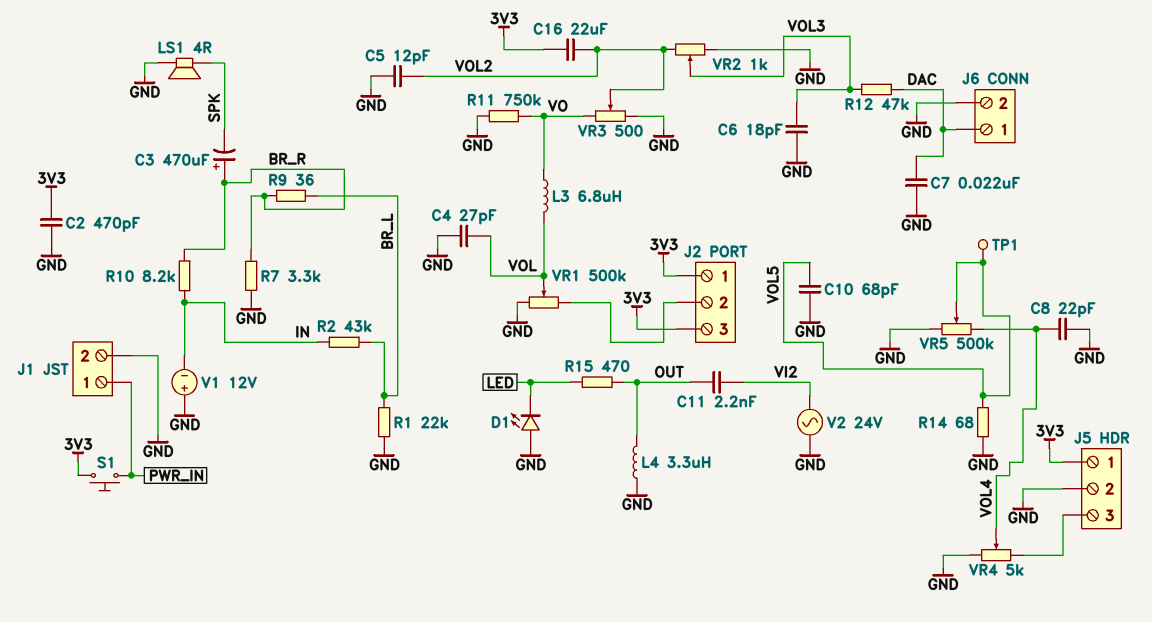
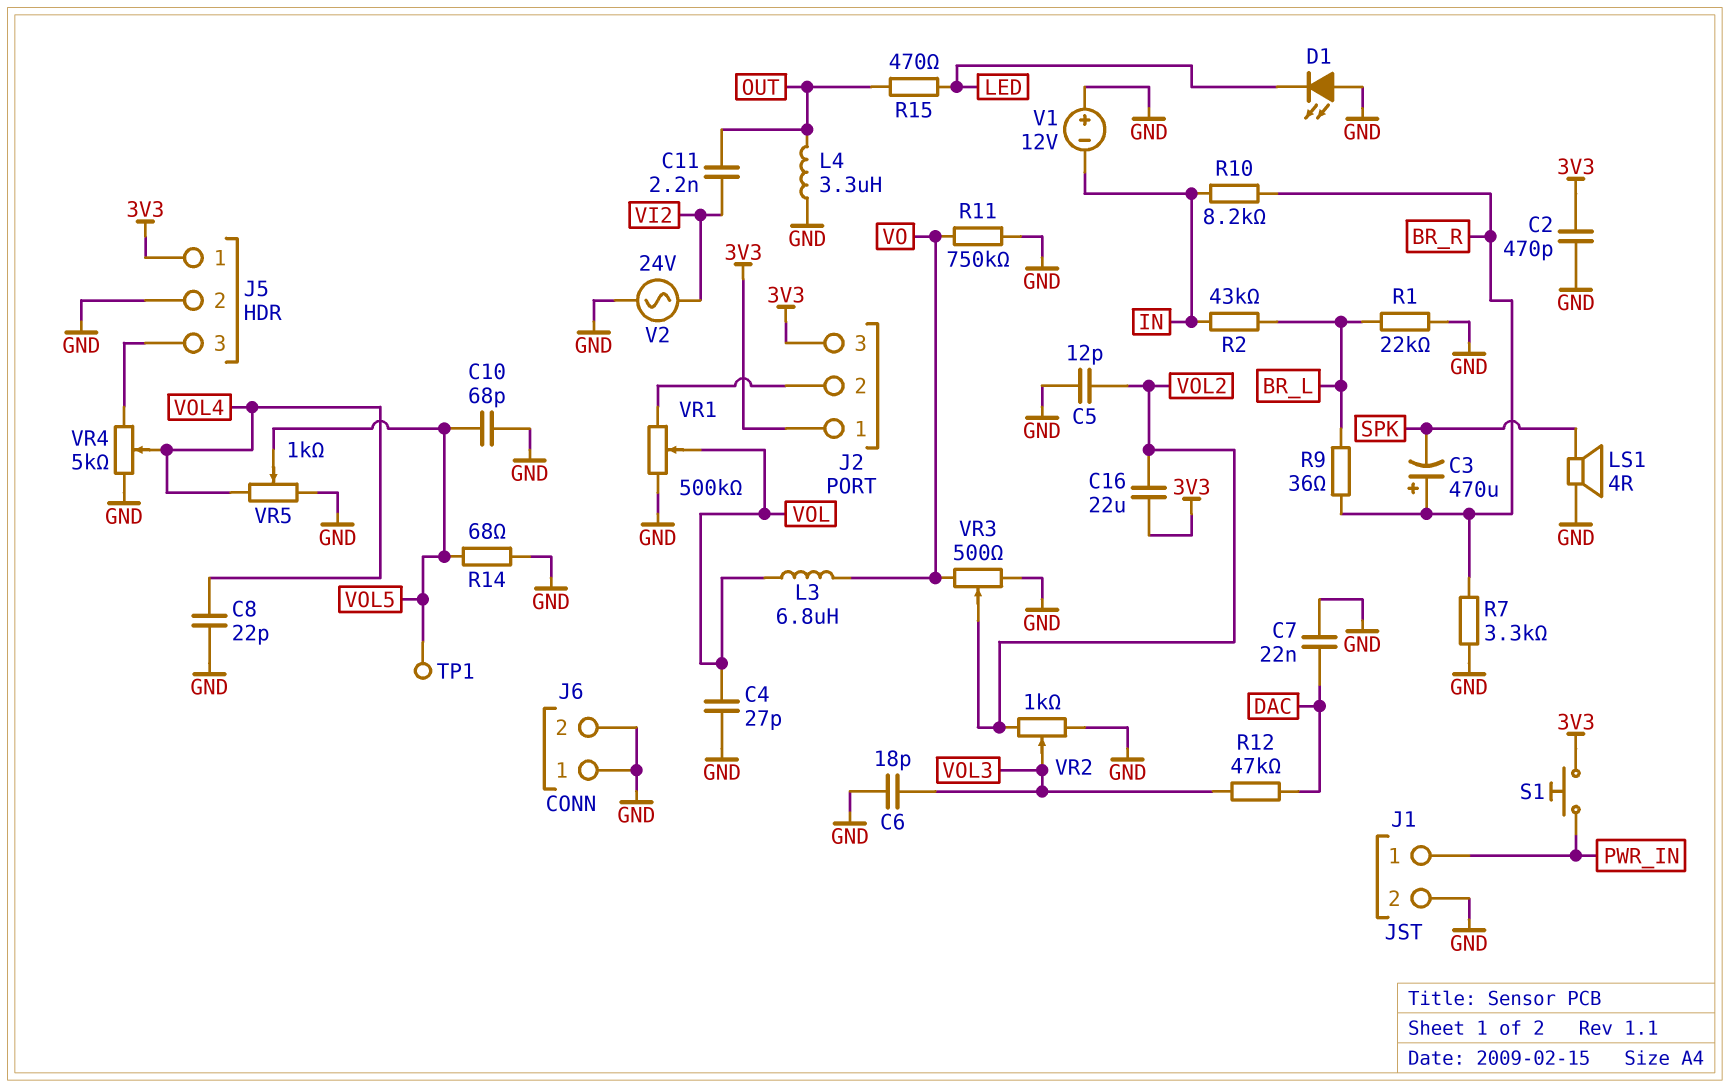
J6 pin 1: DAC -> GND
VR5: 500k (GND, VOL4, wiper VOL5) -> 1k (GND, VOL4, wiper VOL5)

